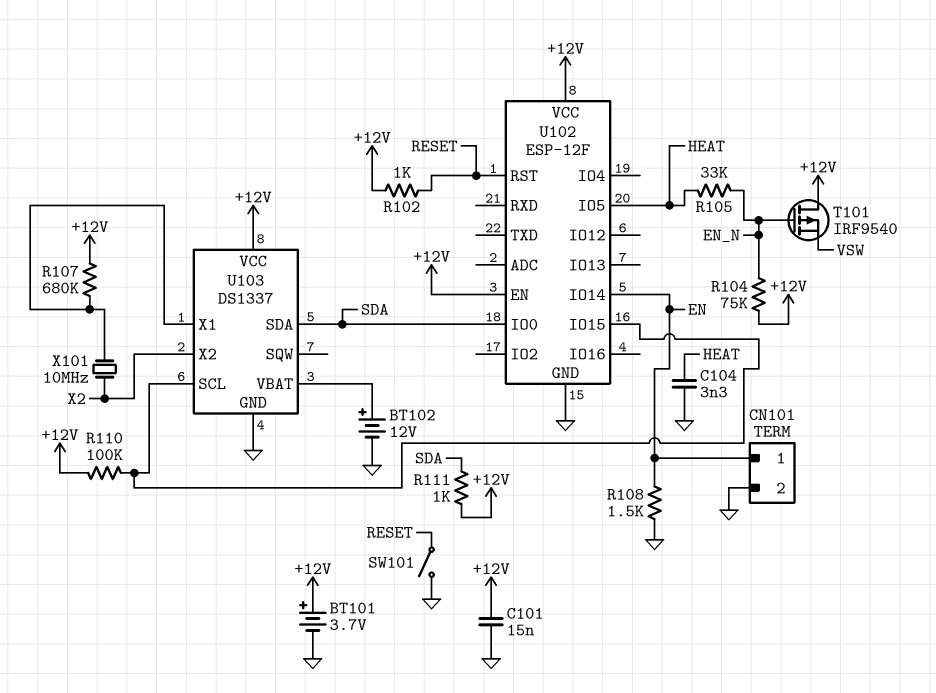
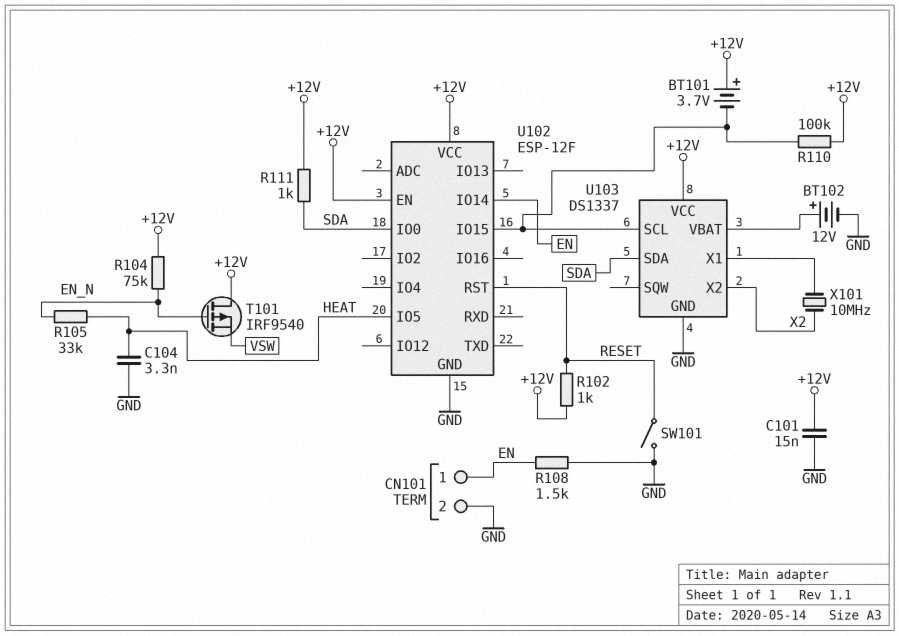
BT101: 3.7V (plus +12V, minus GND) -> 3.7V (plus +12V, minus U102/IO15)
R107: 680k (+12V, U103/X1) -> none

